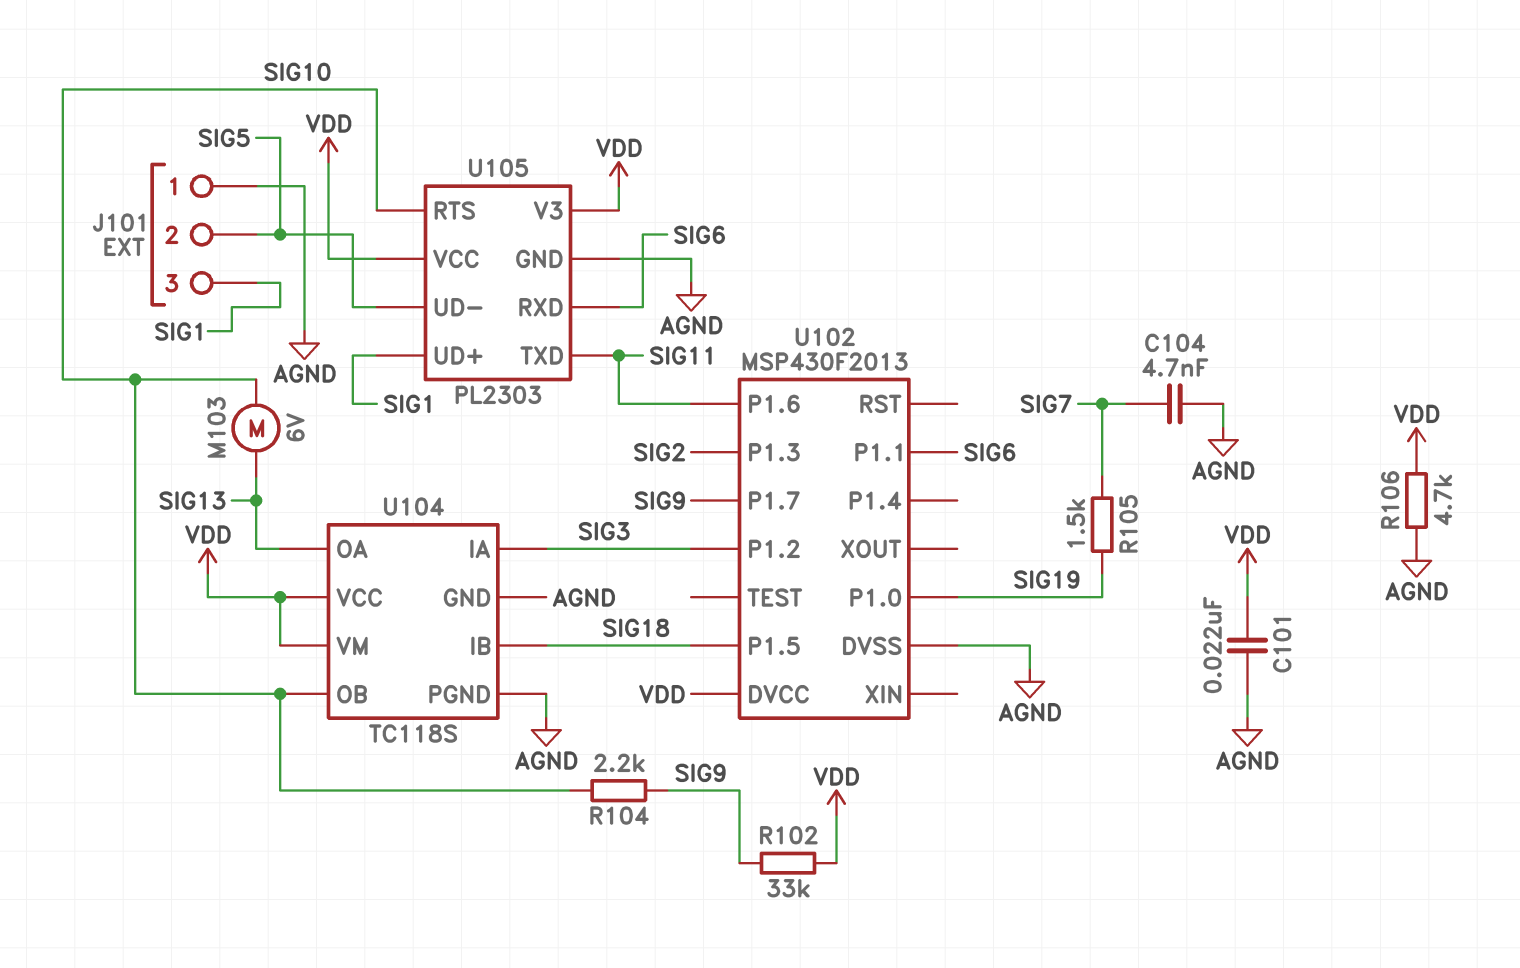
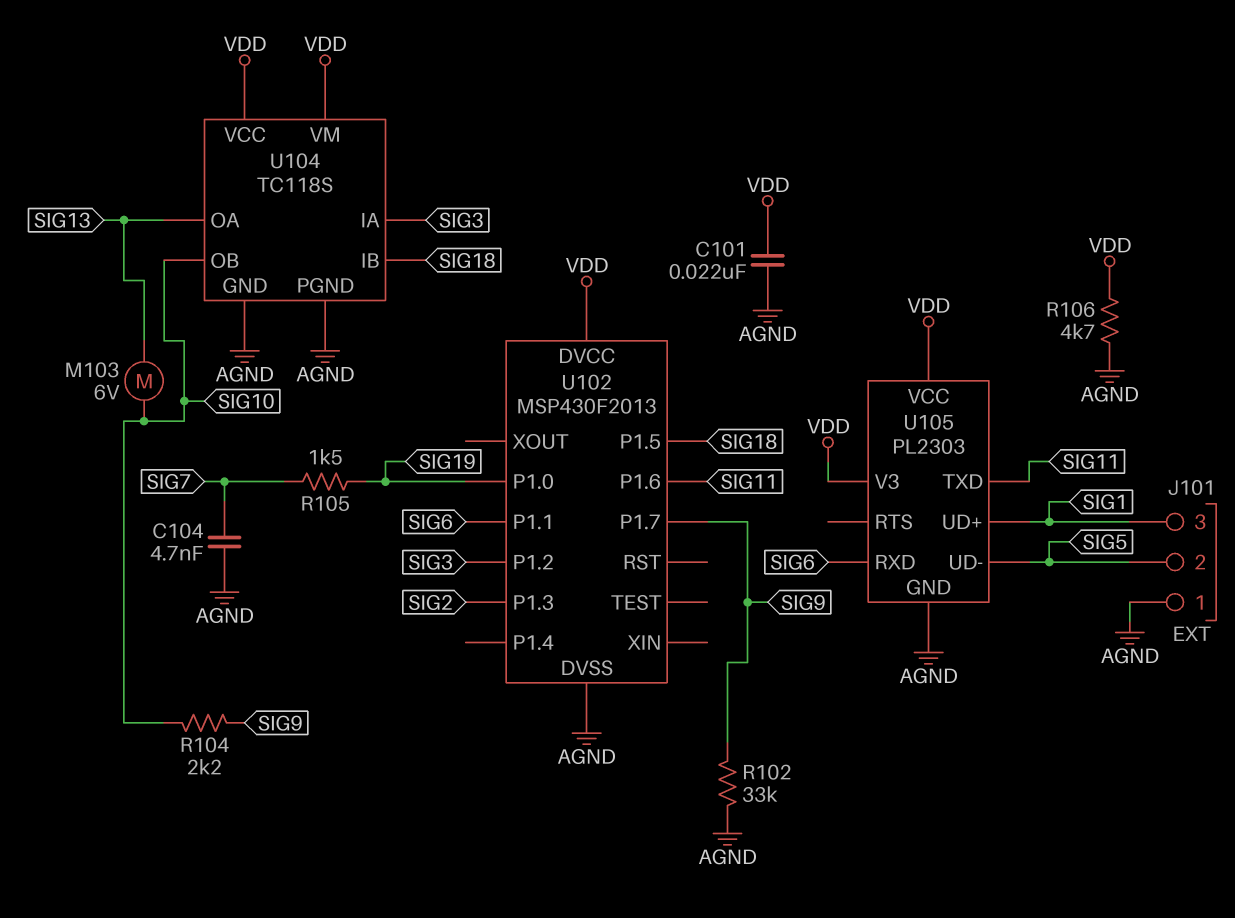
R102: 33k (SIG9, VDD) -> 33k (AGND, SIG9)
U105 pin RTS: SIG10 -> none

